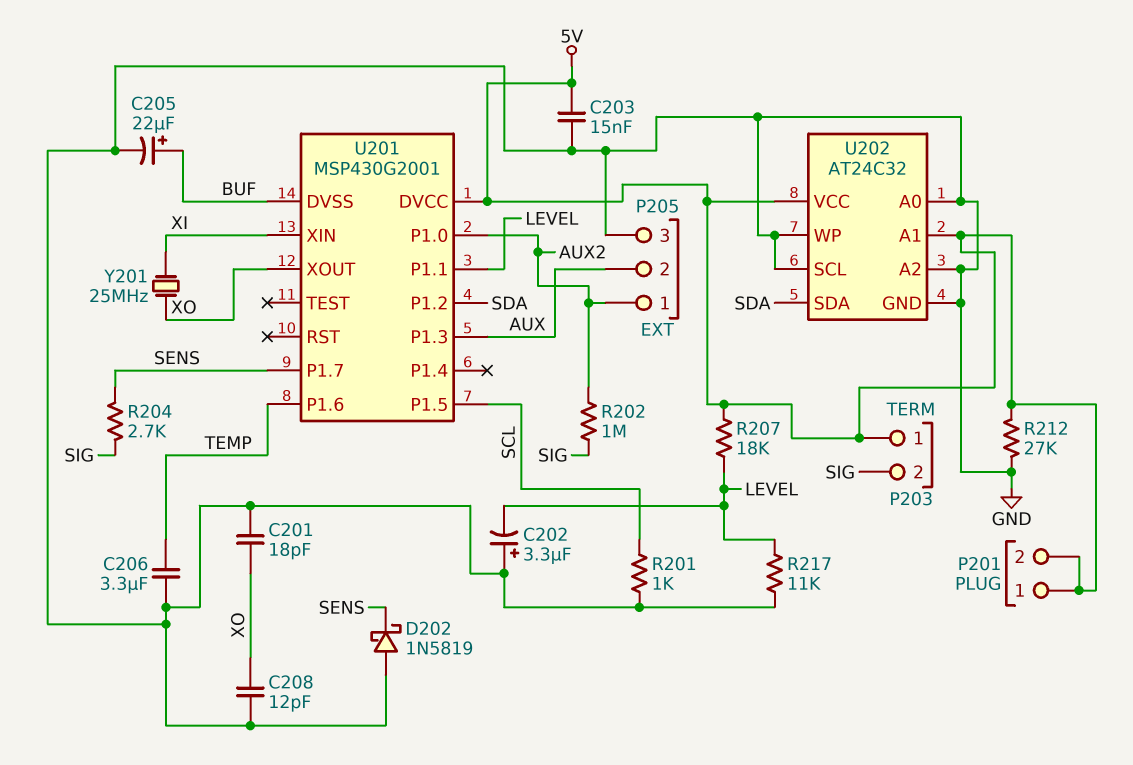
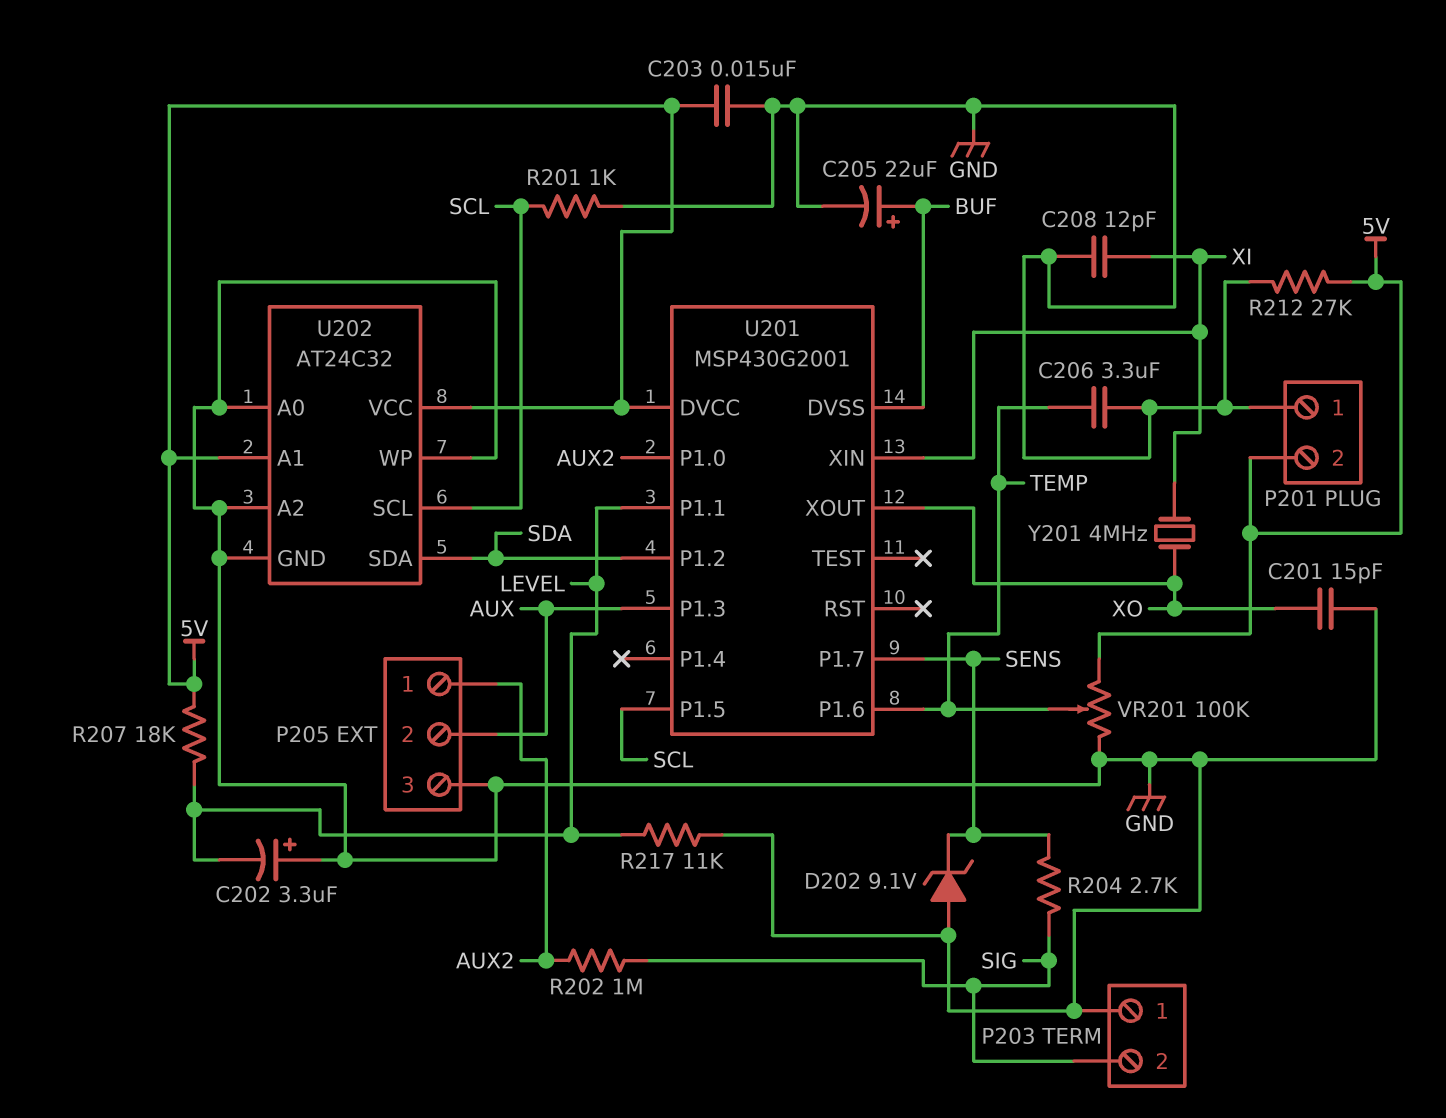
C201: 18pF (GND, XO) -> 15pF (GND, XO)
C208: 12pF (GND, XO) -> 12pF (GND, XI)
D202: schottky 1N5819 (A GND, K SENS) -> zener 9.1V (A GND, K SENS)
P201 pin 1: 5V -> GND
P203 pin 1: 5V -> GND
U202 pin SCL: GND -> SCL
VR201: none -> 100k (5V, GND, wiper TEMP)
Y201: 25MHz (XI, XO) -> 4MHz (XI, XO)

